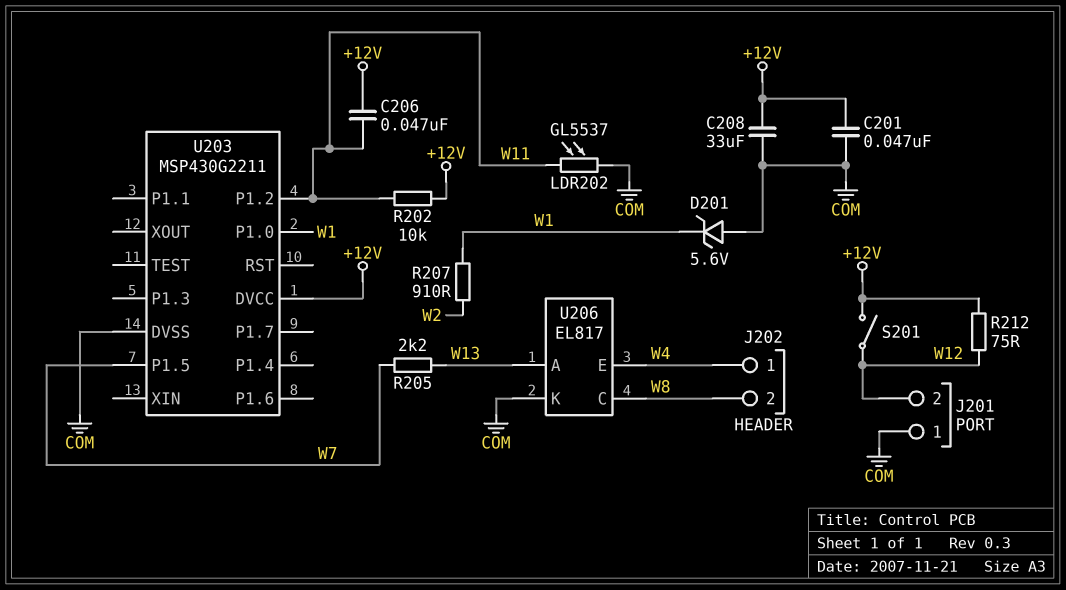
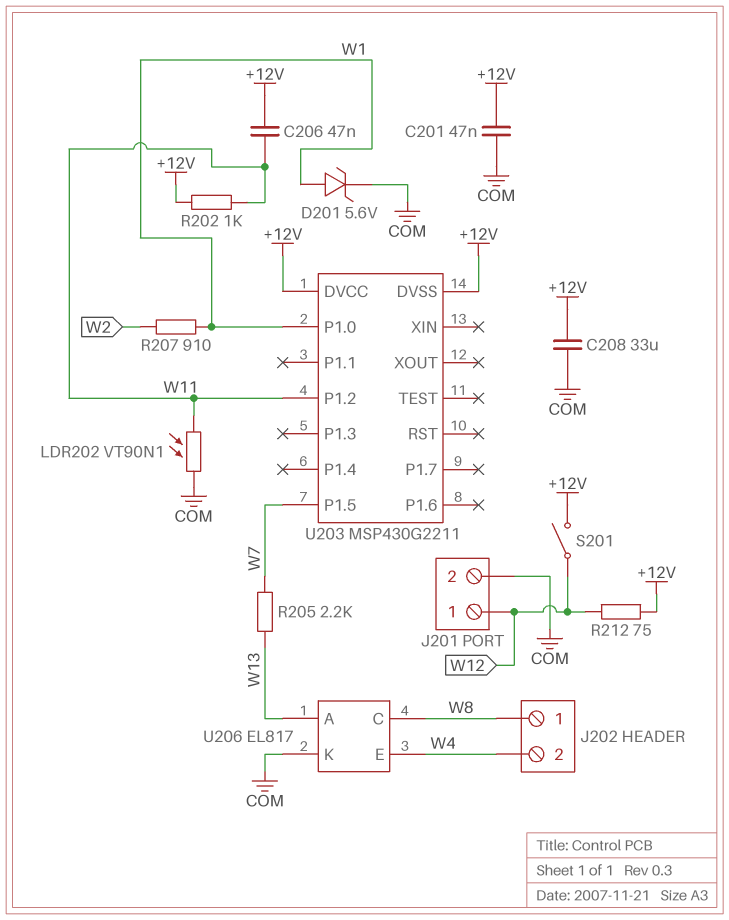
D201: zener 5.6V (A COM, K W1) -> zener 5.6V (A W1, K COM)
J201 pin 1: COM -> W12
J201 pin 2: W12 -> COM
J202 pin 1: W4 -> W8
J202 pin 2: W8 -> W4
LDR202: GL5537 (COM, W11) -> VT90N1 (COM, W11)
R202: 10k (+12V, W11) -> 1k (+12V, W11)
U203 pin DVSS: COM -> +12V

